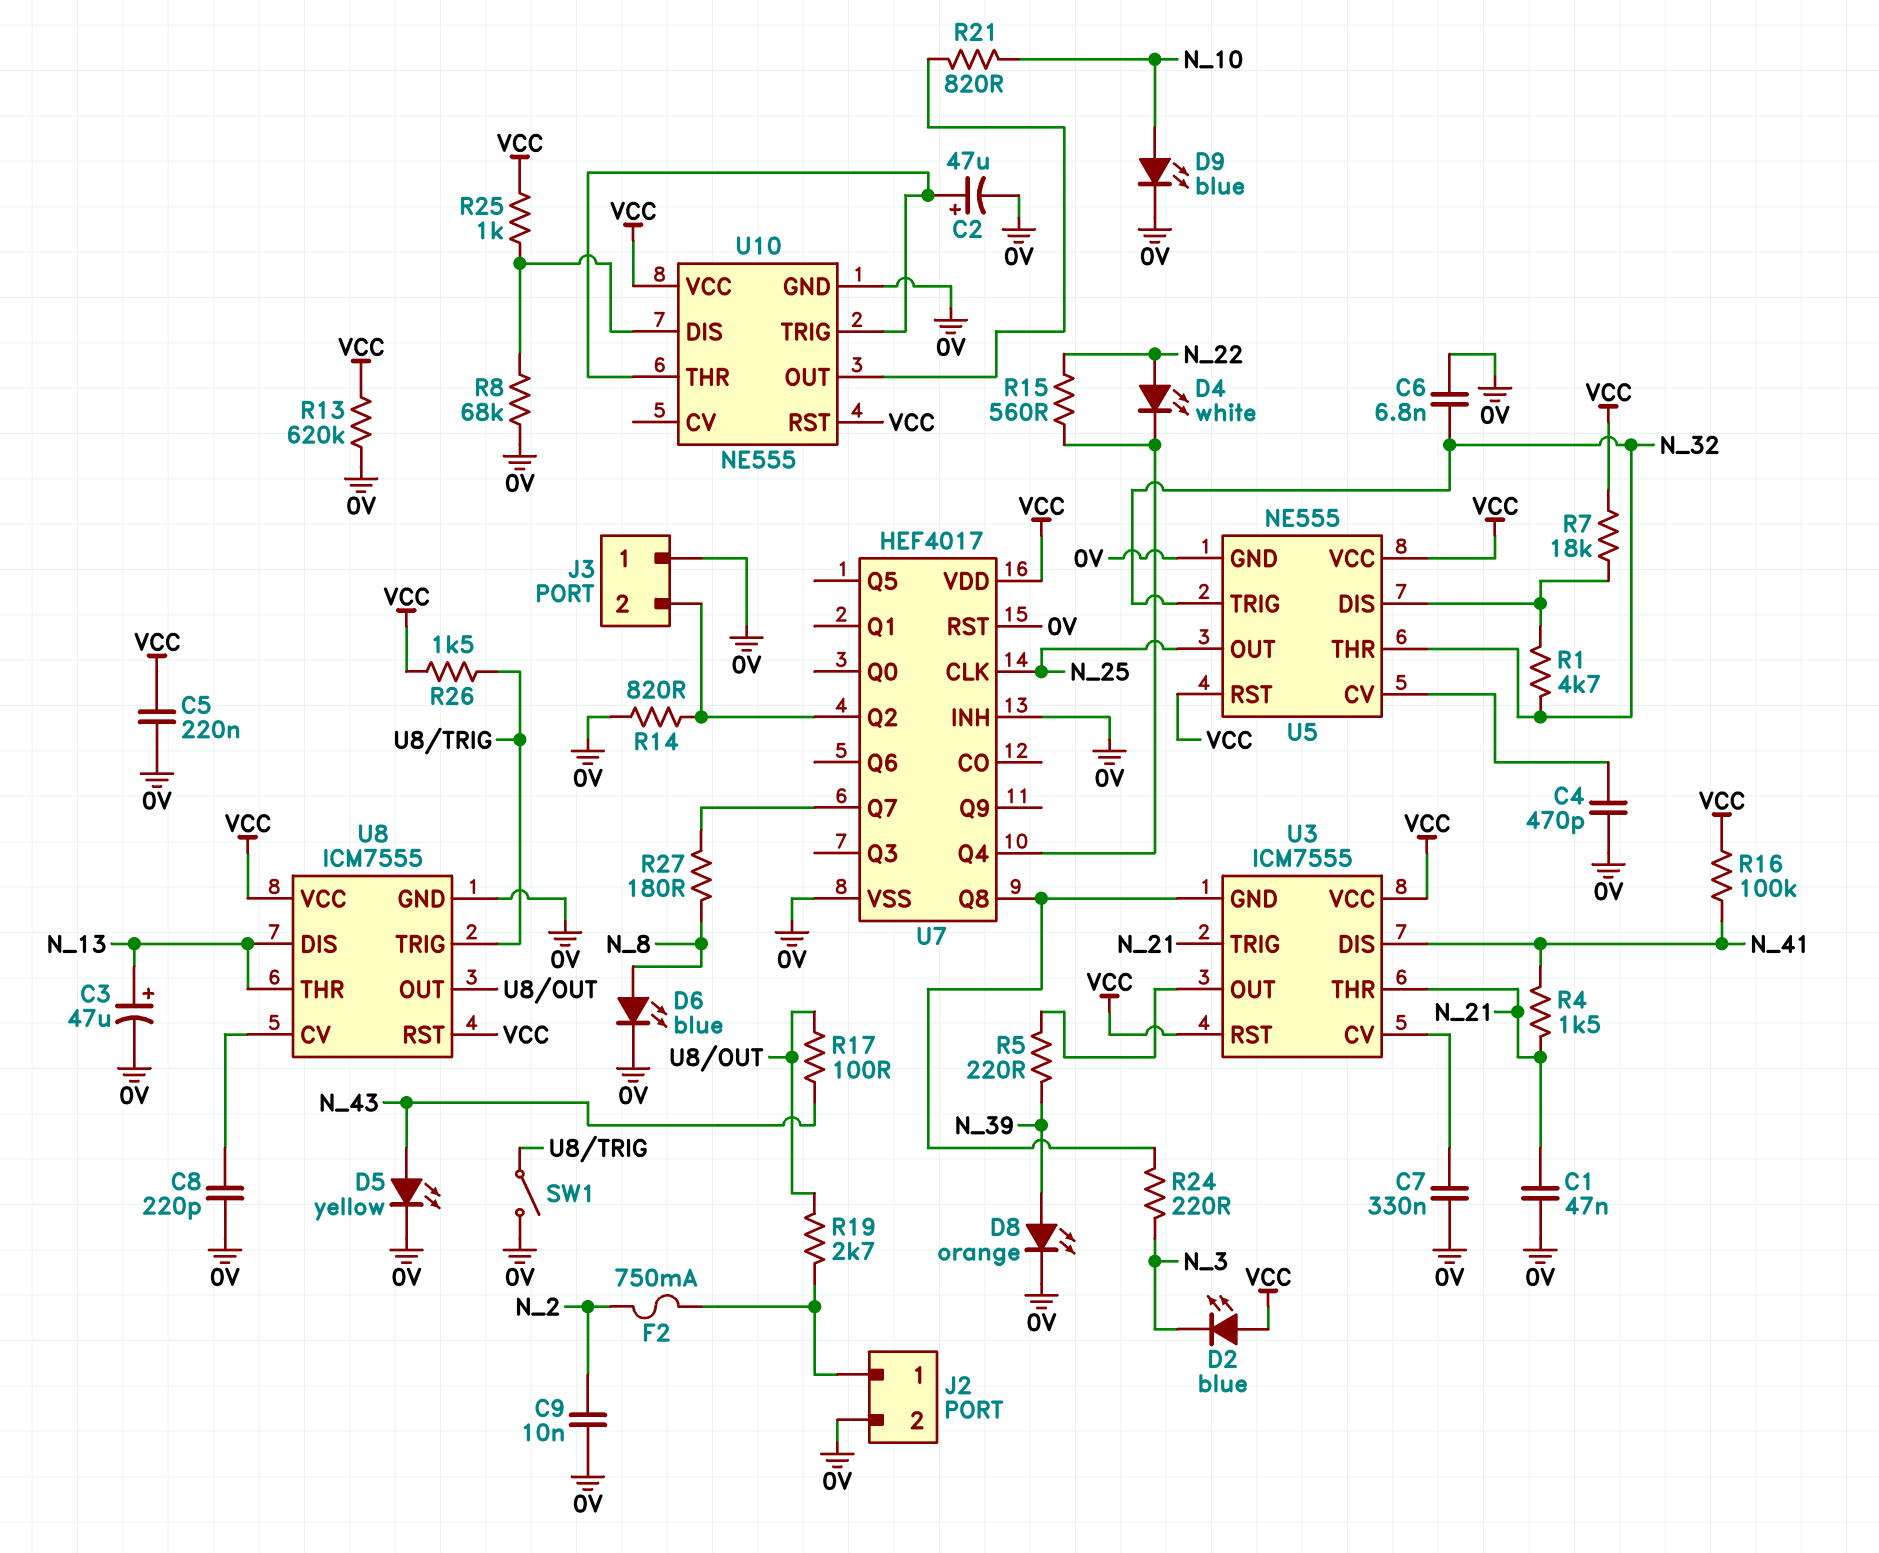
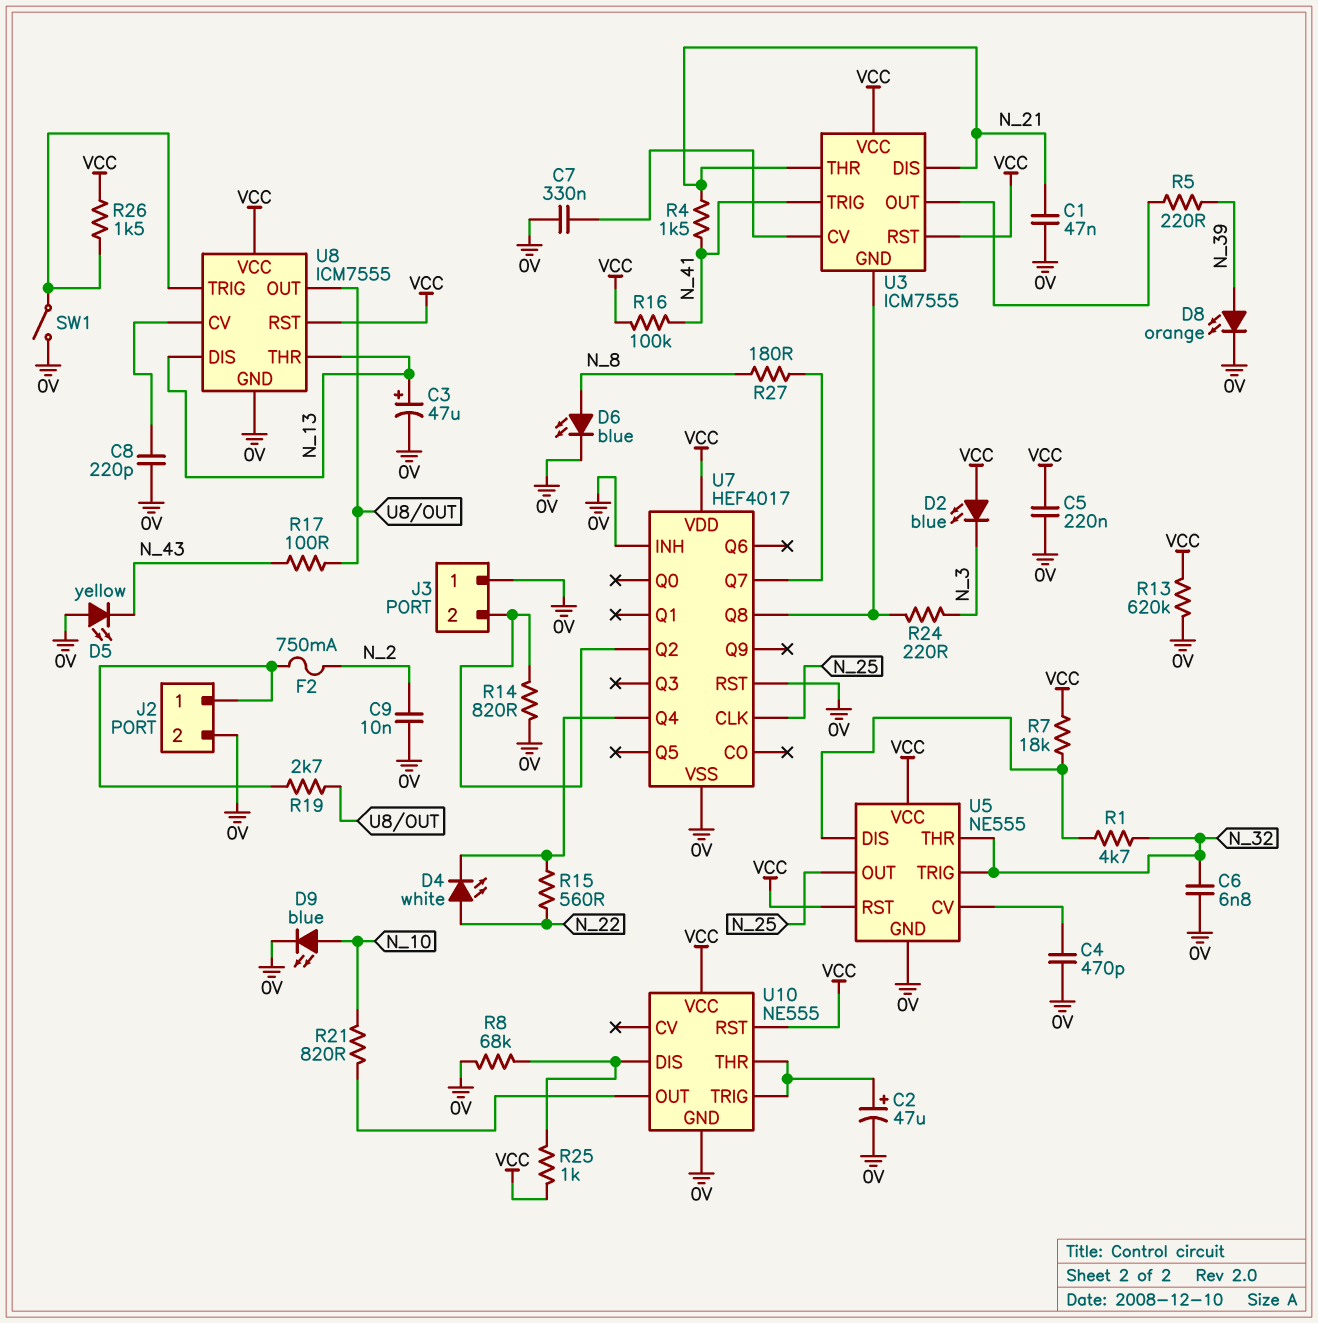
D5: LED yellow (A N_43, K 0V) -> LED yellow (A 0V, K N_43)
U3 pin DIS: N_41 -> N_21
U3 pin TRIG: N_21 -> N_41

